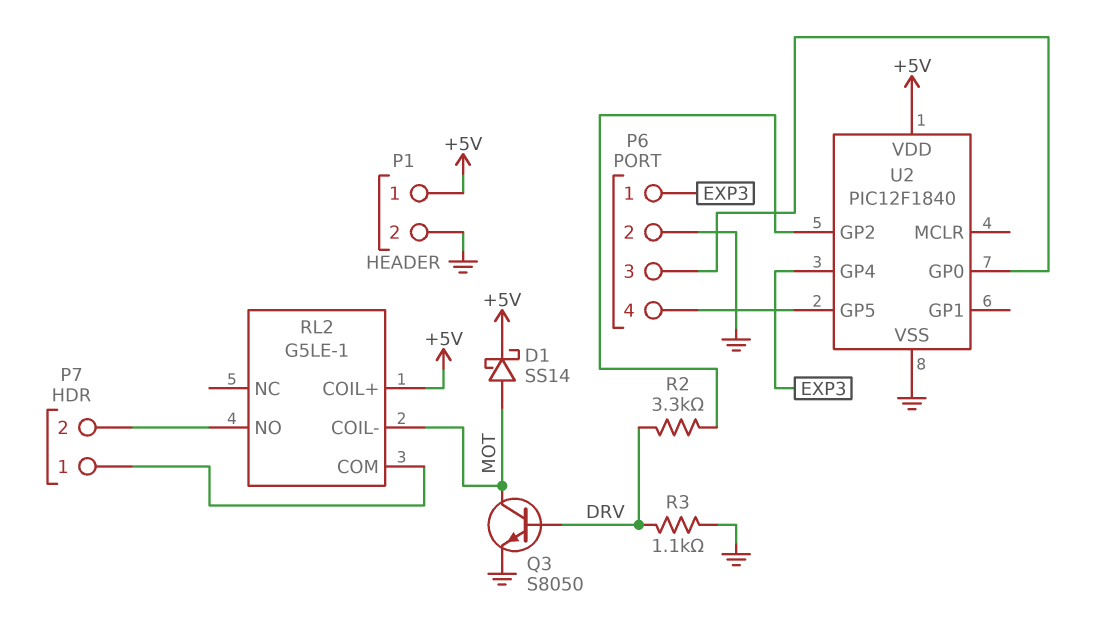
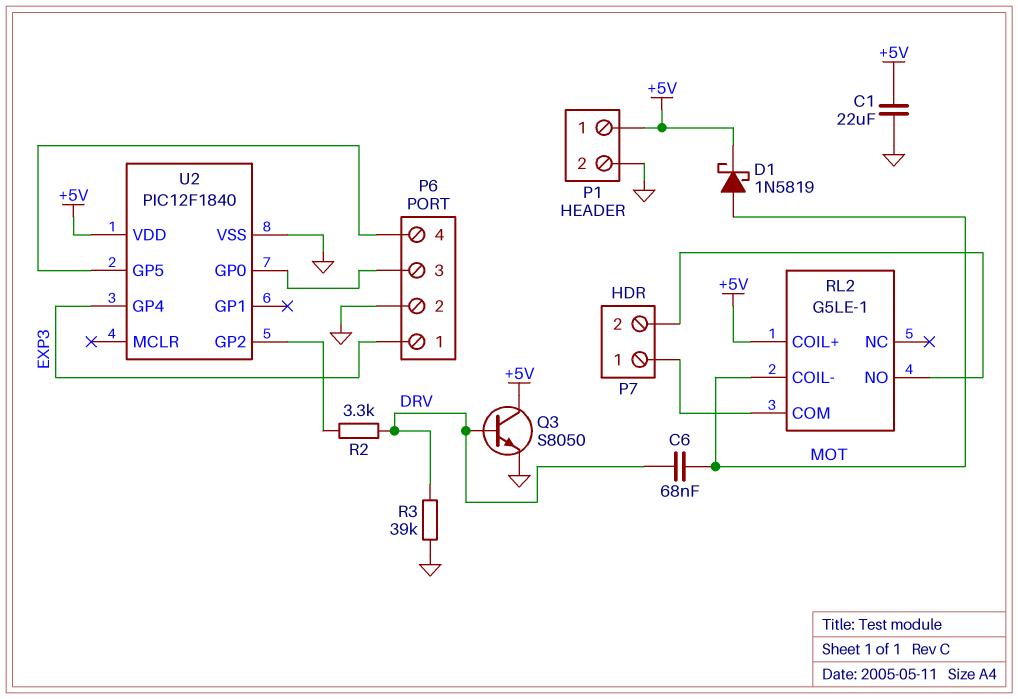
C1: none -> 22uF (+5V, GND)
C6: none -> 68nF (DRV, MOT)
D1: schottky SS14 (A MOT, K +5V) -> schottky 1N5819 (A MOT, K +5V)
Q3: NPN S8050 (B DRV, C MOT, E GND) -> NPN S8050 (B DRV, C +5V, E GND)
R3: 1.1k (DRV, GND) -> 39k (DRV, GND)

